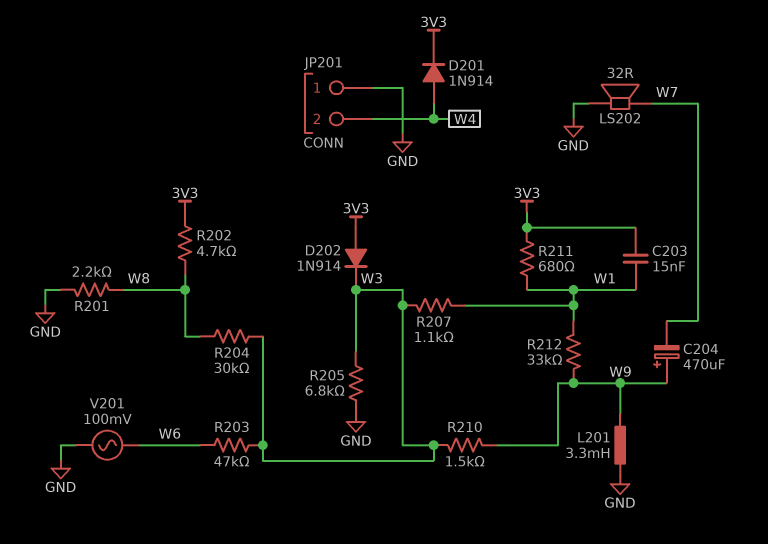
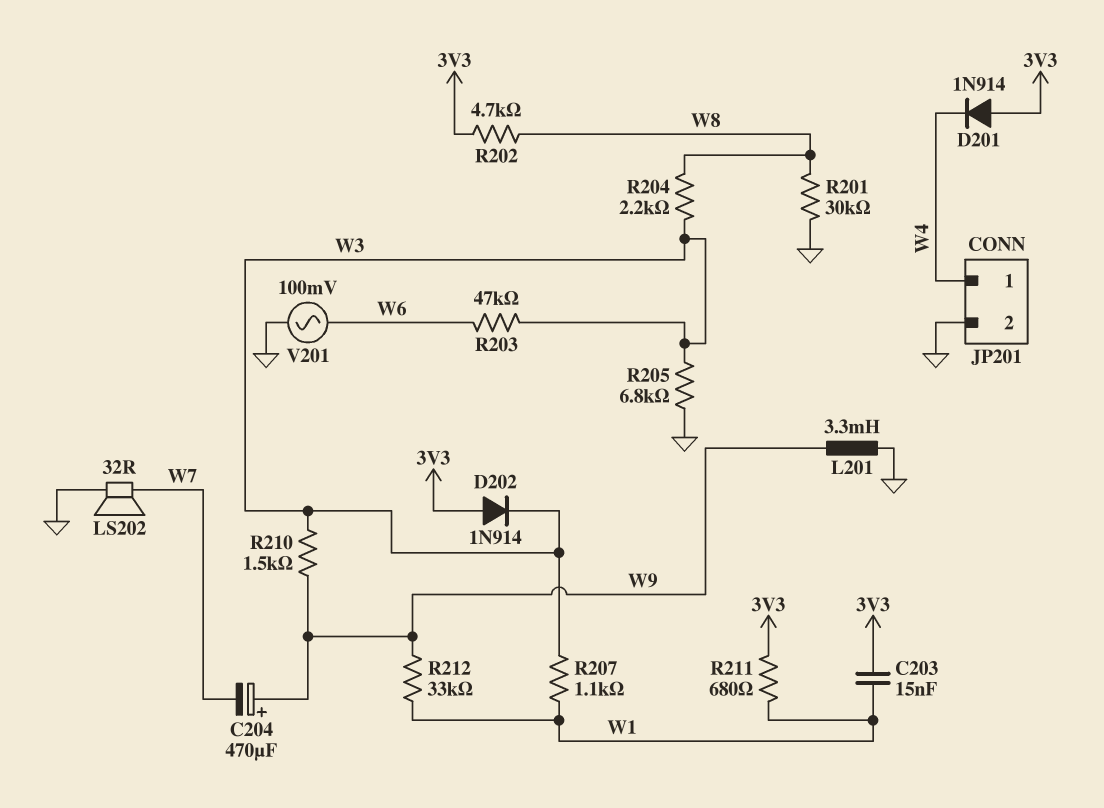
D201: diode 1N914 (A W4, K 3V3) -> diode 1N914 (A 3V3, K W4)
JP201 pin 1: GND -> W4
JP201 pin 2: W4 -> GND
R201: 2.2k (GND, W8) -> 30k (GND, W8)
R204: 30k (W3, W8) -> 2.2k (W3, W8)

